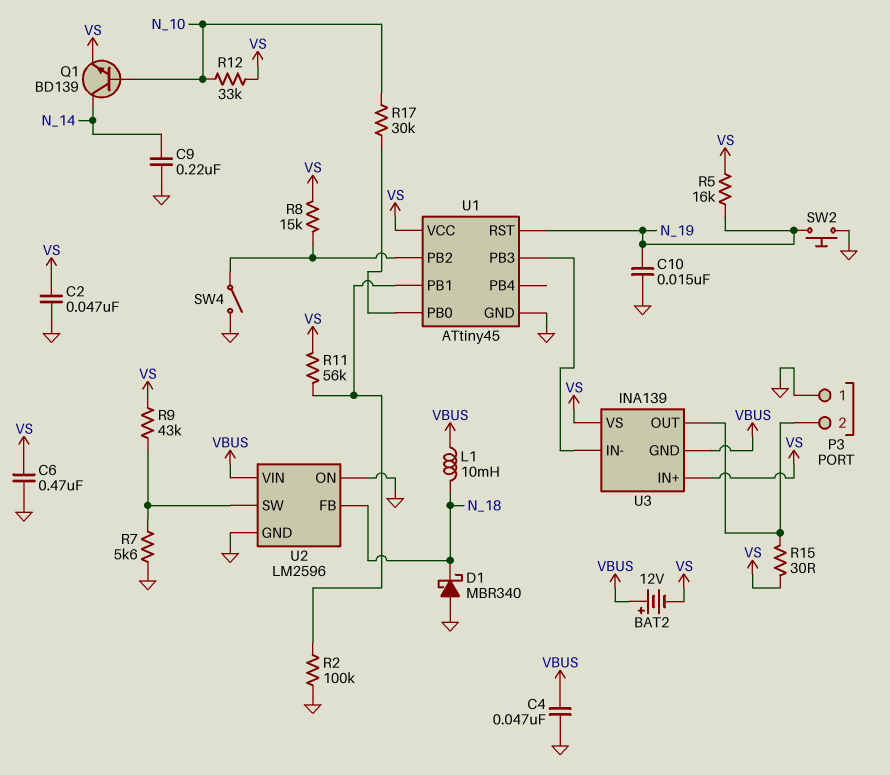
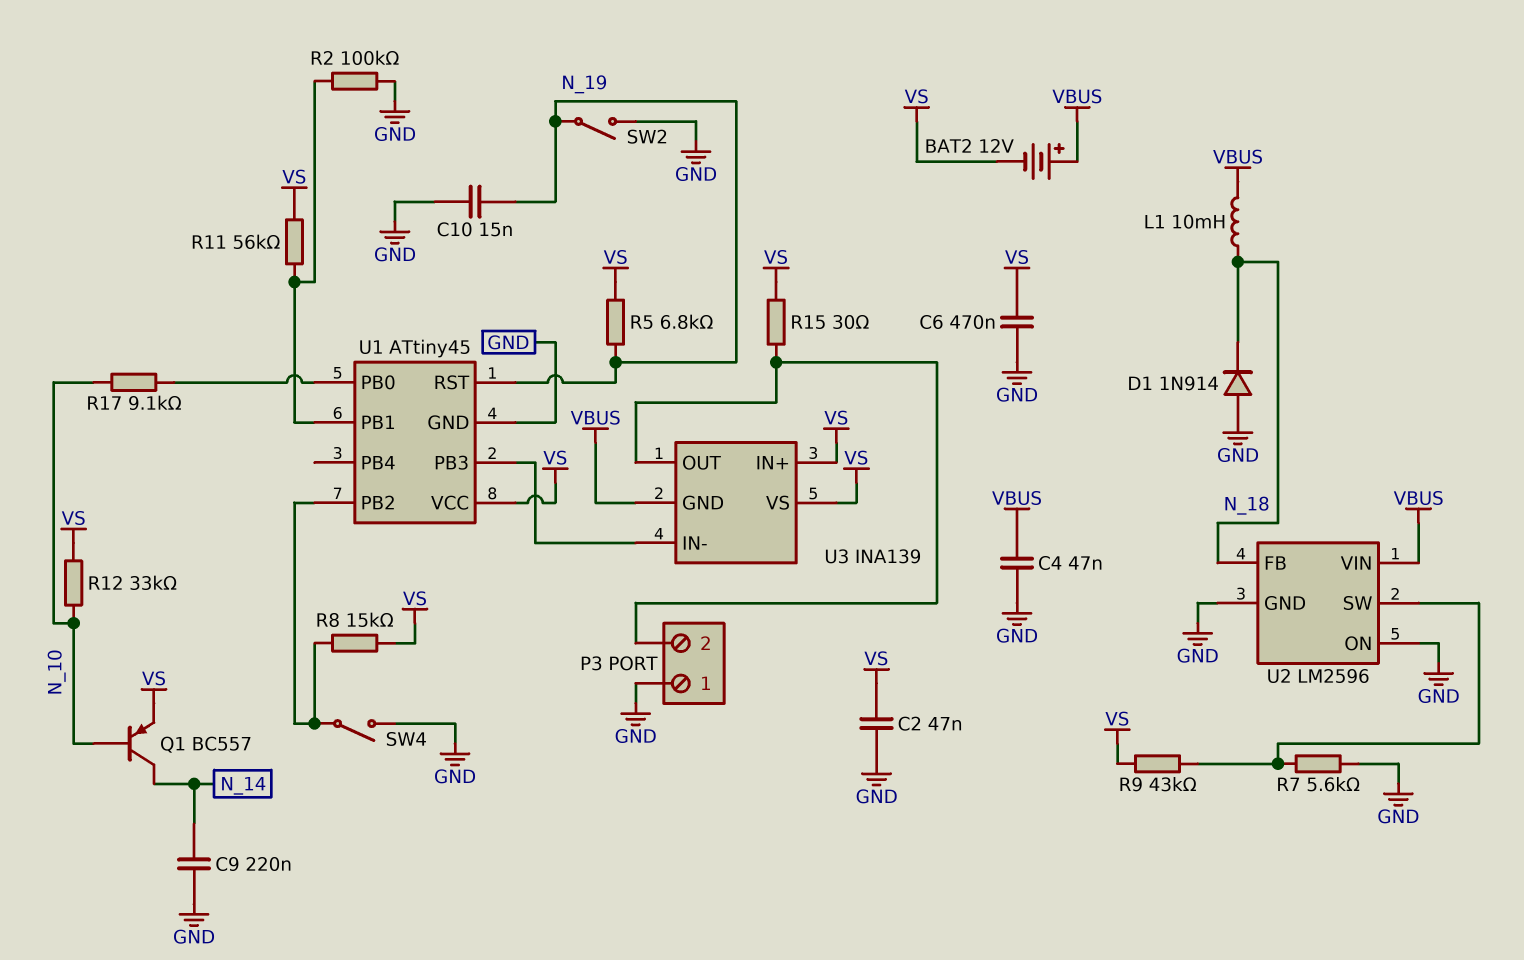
D1: schottky MBR340 (A GND, K N_18) -> diode 1N914 (A GND, K N_18)
Q1: NPN BD139 (B N_10, C N_14, E VS) -> PNP BC557 (B N_10, C N_14, E VS)
R5: 16k (N_19, VS) -> 6.8k (N_19, VS)
R17: 30k (N_10, U1/PB0) -> 9.1k (N_10, U1/PB0)
SW2: button (GND, N_19) -> switch (GND, N_19)

